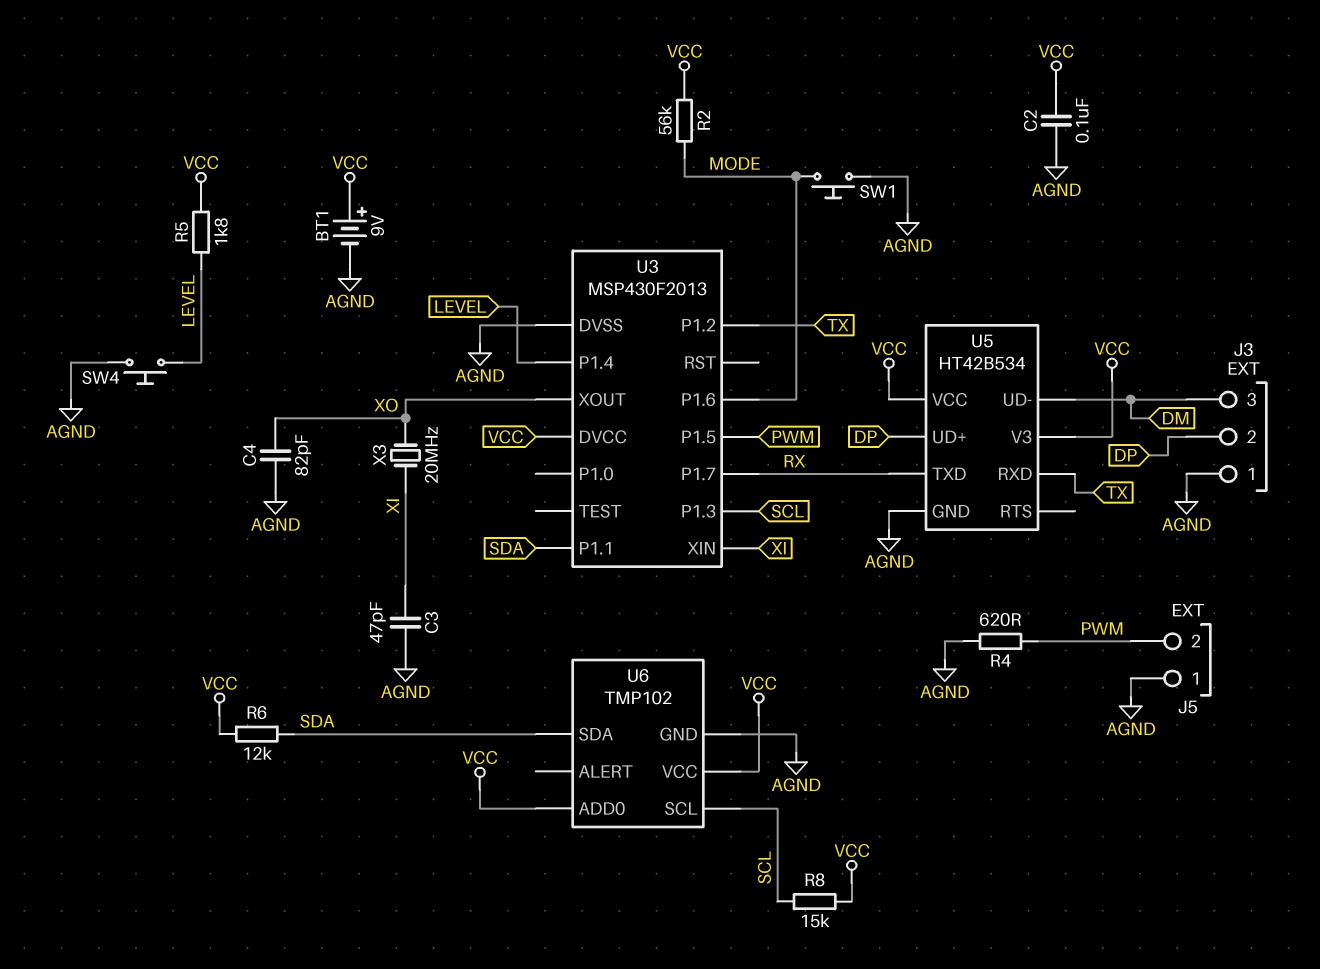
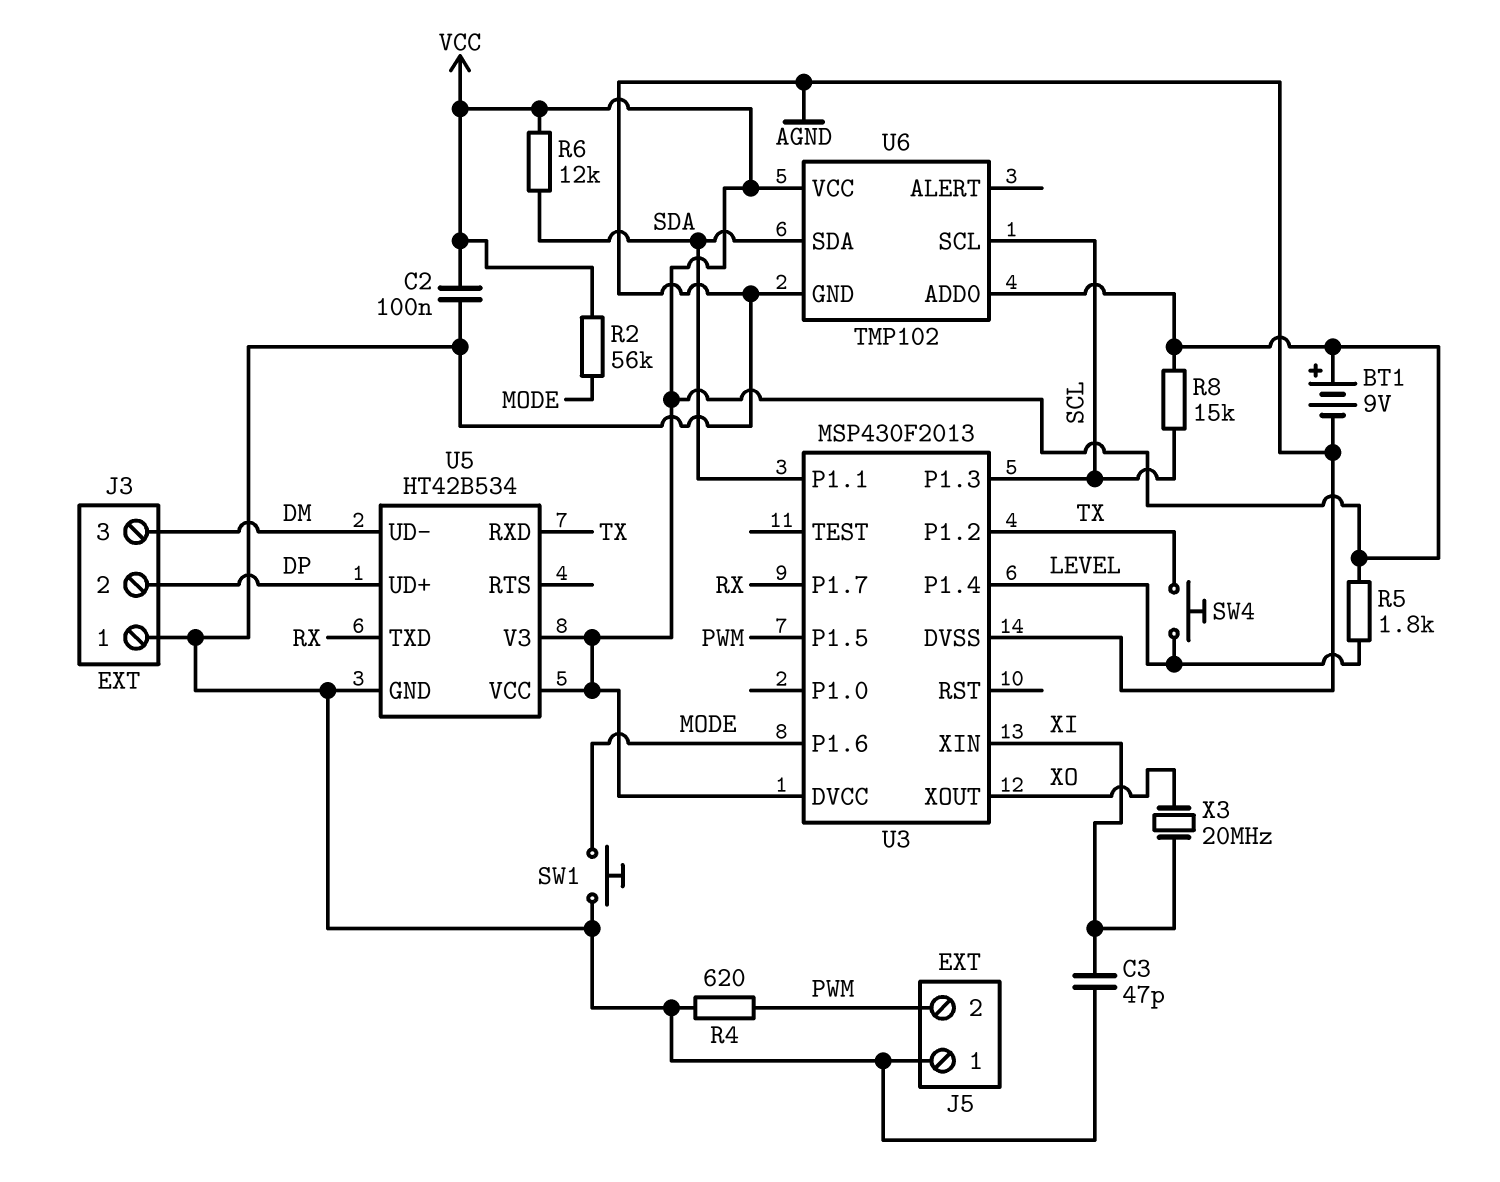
C4: 82pF (AGND, XO) -> none
SW4: button (AGND, LEVEL) -> button (LEVEL, TX)

